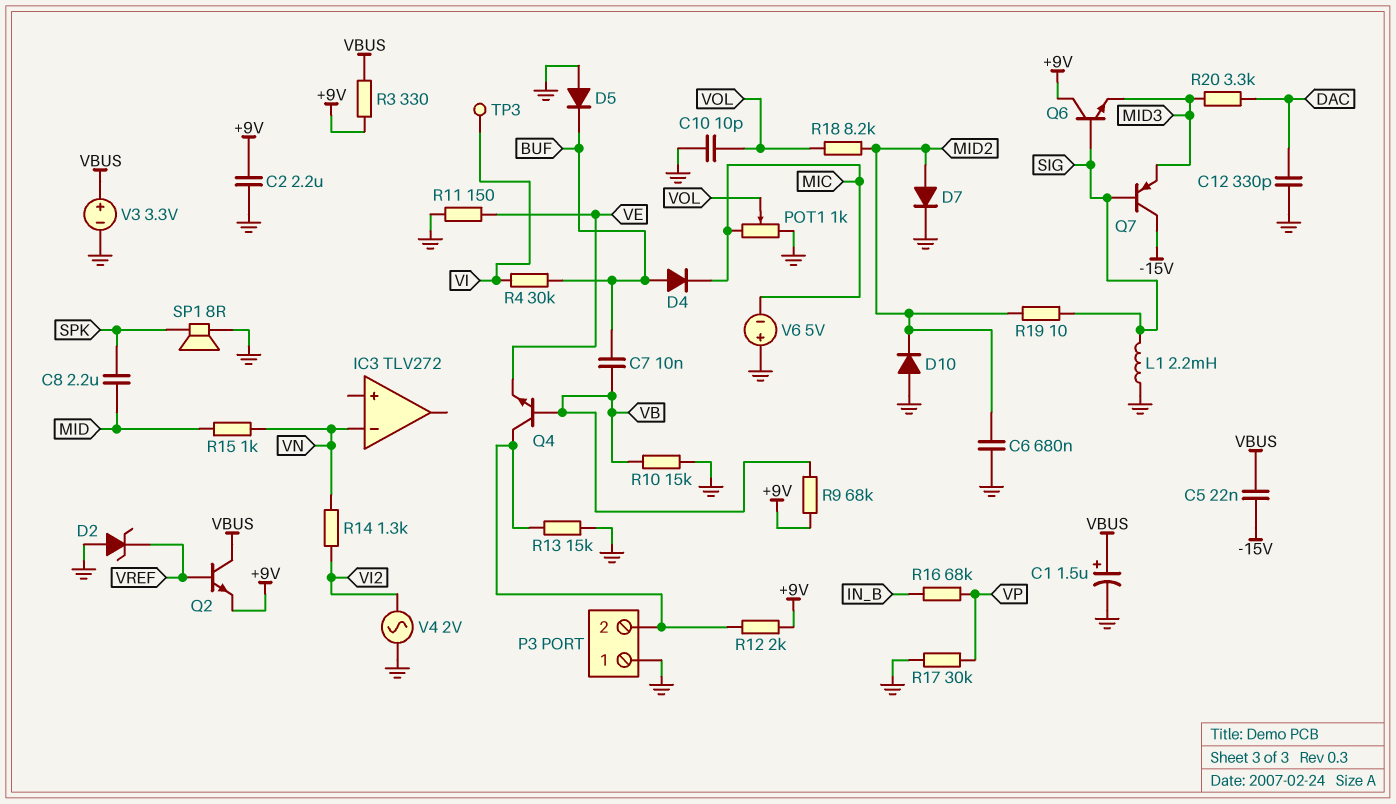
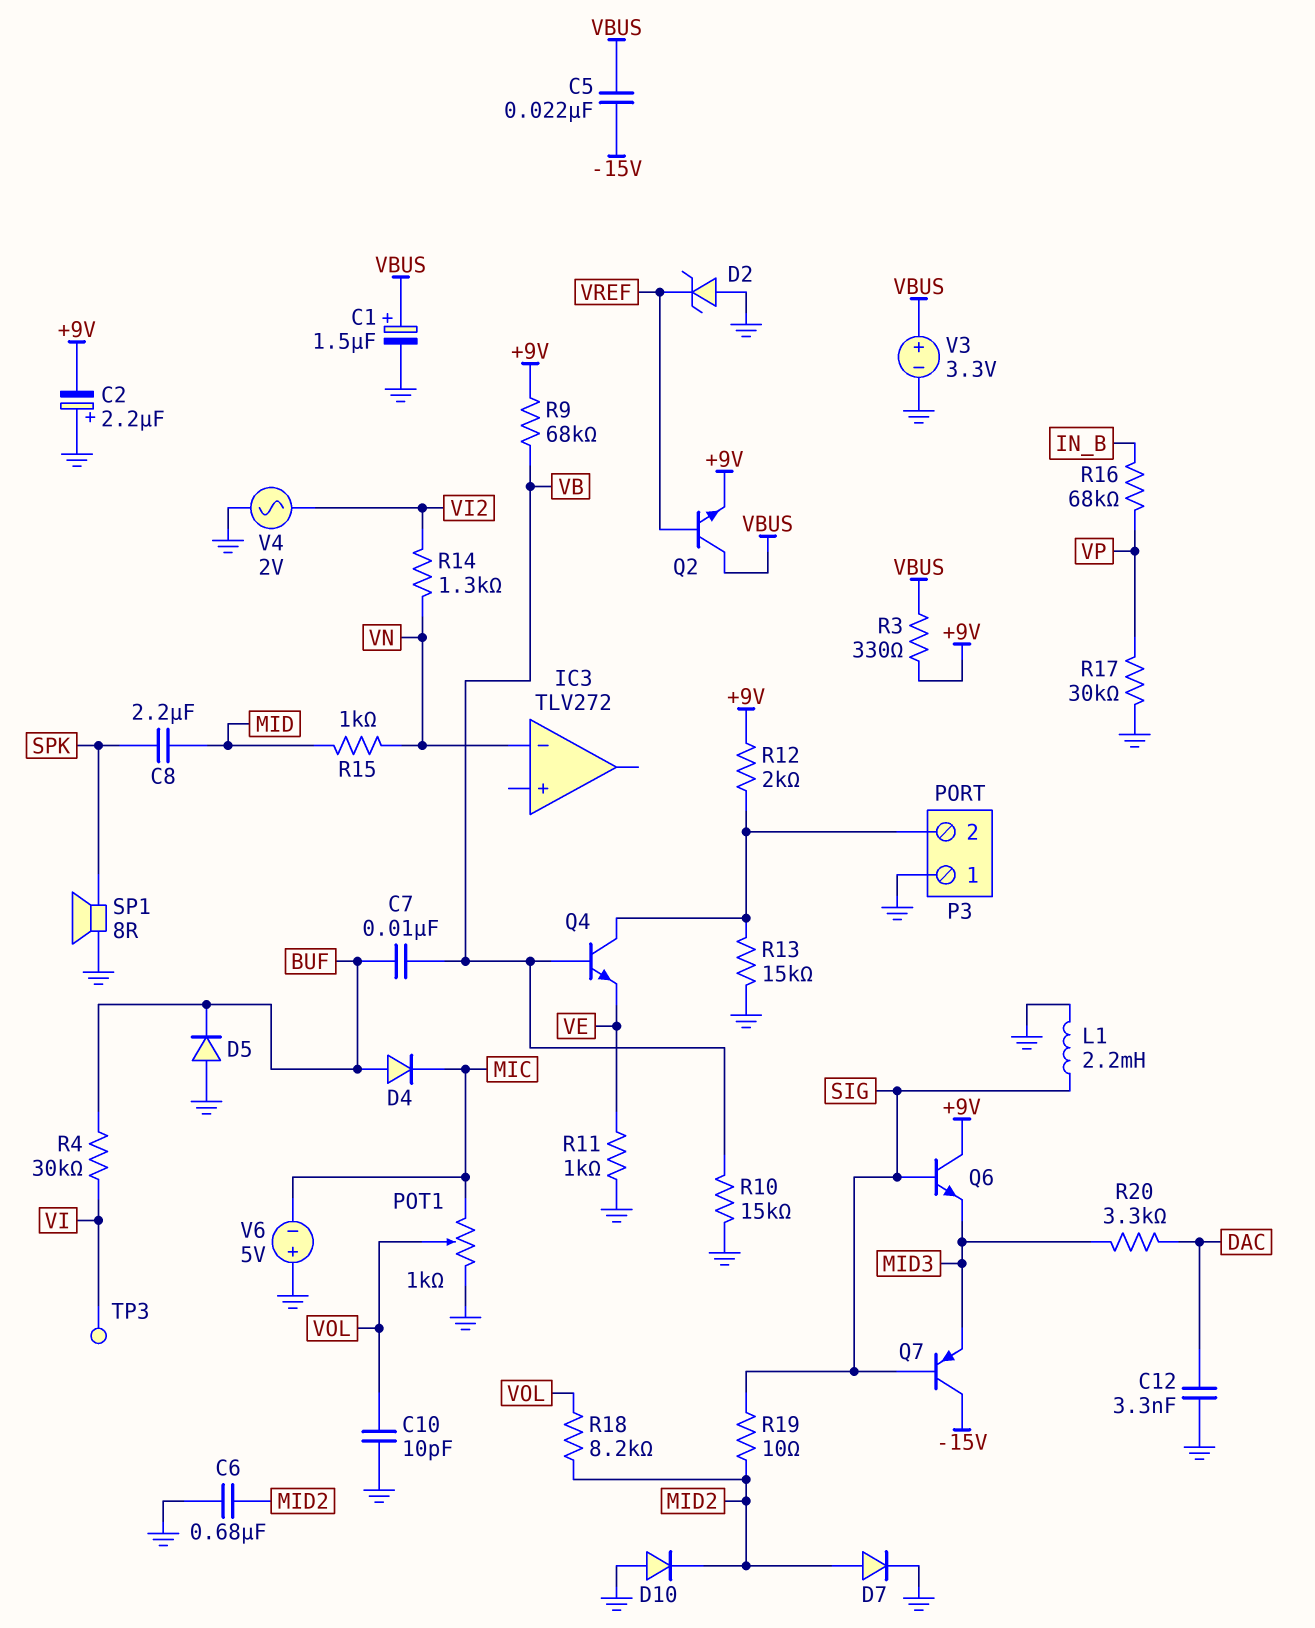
C2: 2.2uF (+9V, GND) -> 2.2uF (plus GND, minus +9V)
C12: 330pF (DAC, GND) -> 3.3nF (DAC, GND)
R11: 150 (GND, VE) -> 1k (GND, VE)

